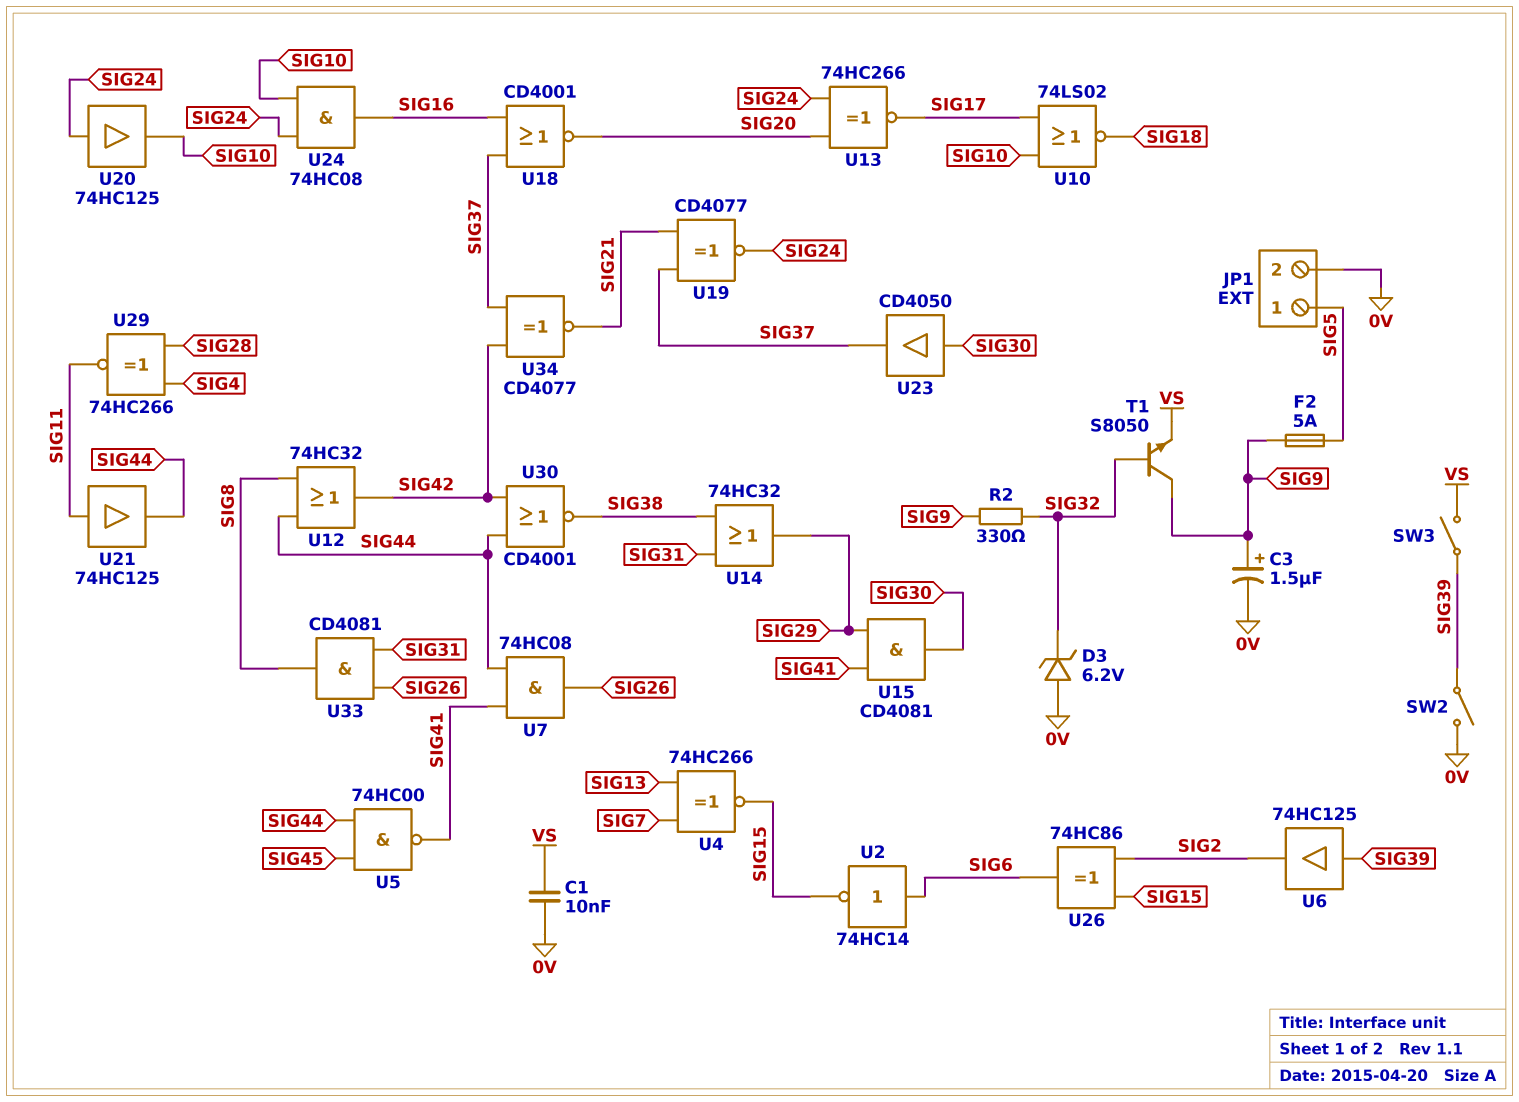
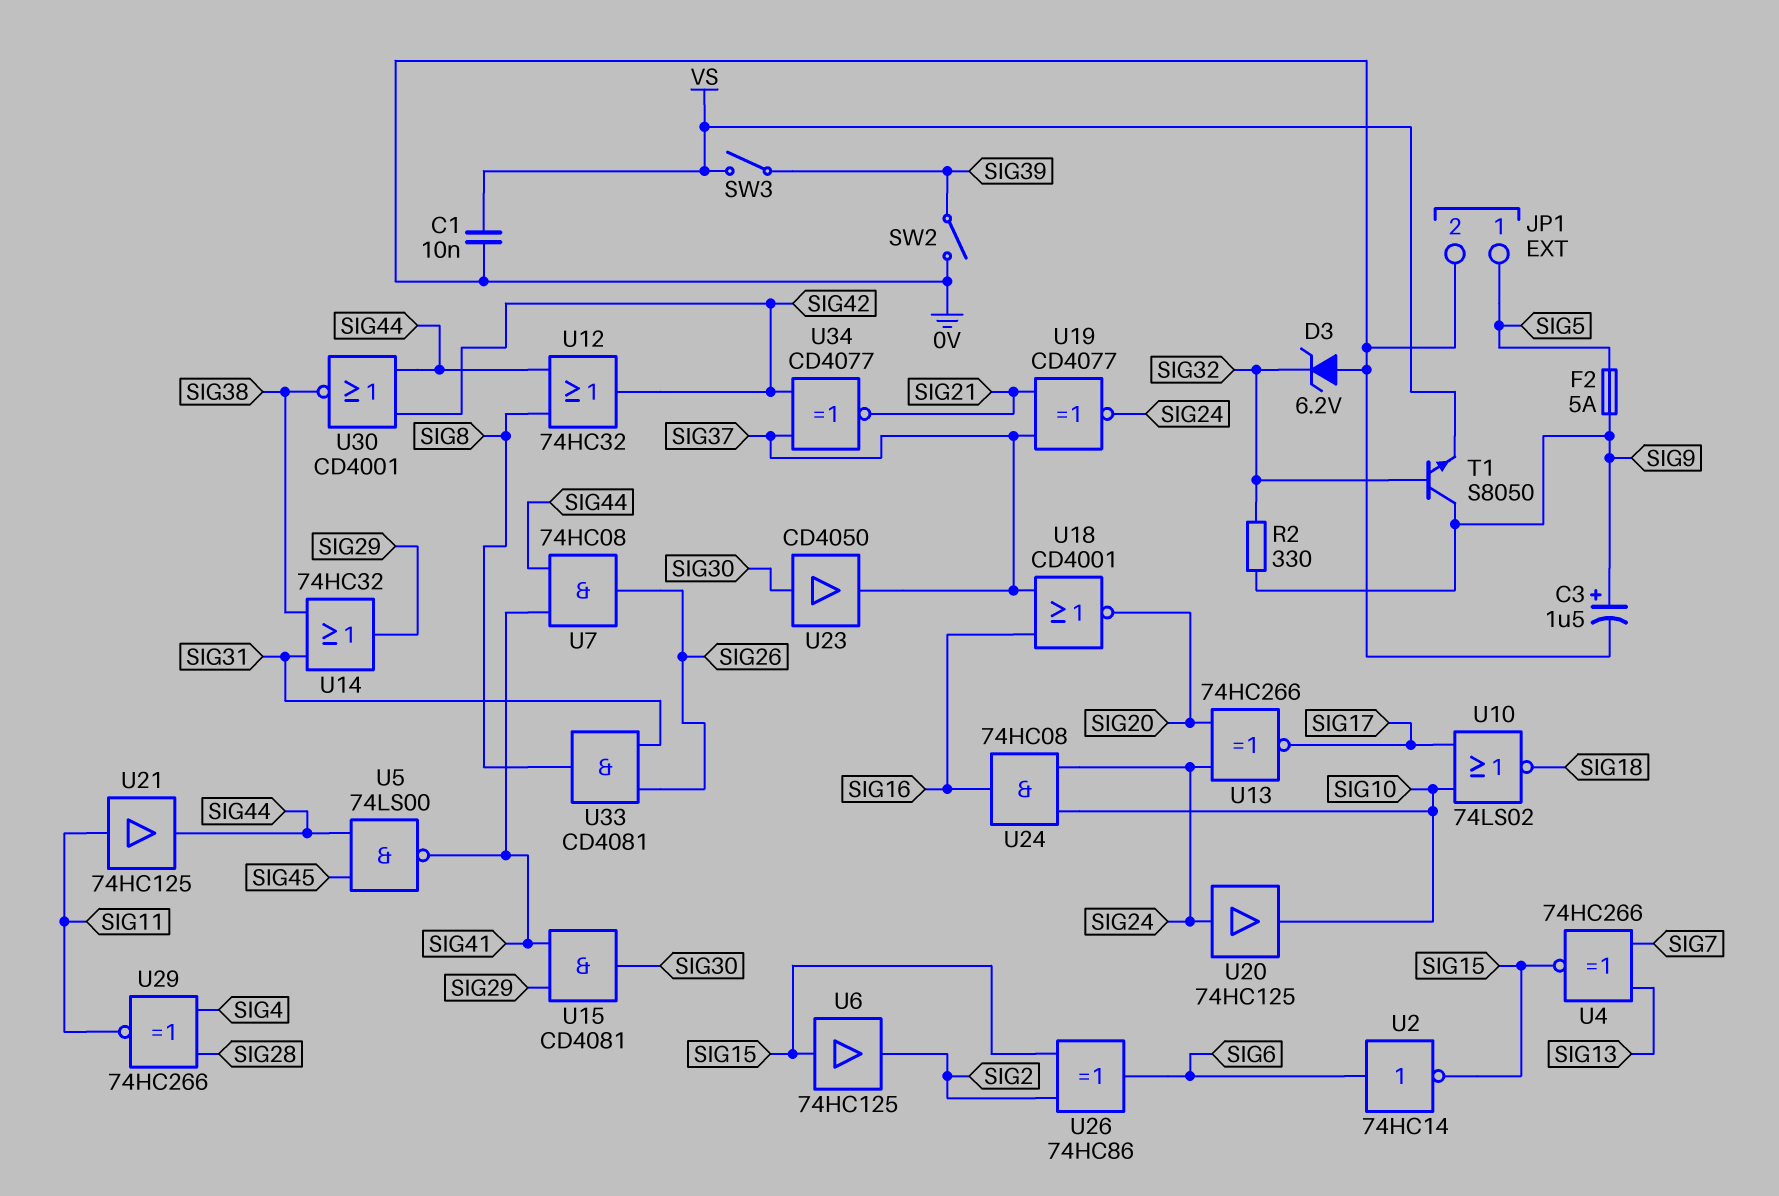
U5: NAND 74HC00 (in SIG44, in SIG45, out SIG41) -> NAND 74LS00 (in SIG44, in SIG45, out SIG41)
U6: buffer 74HC125 (in SIG39, out SIG2) -> buffer 74HC125 (in SIG15, out SIG2)

